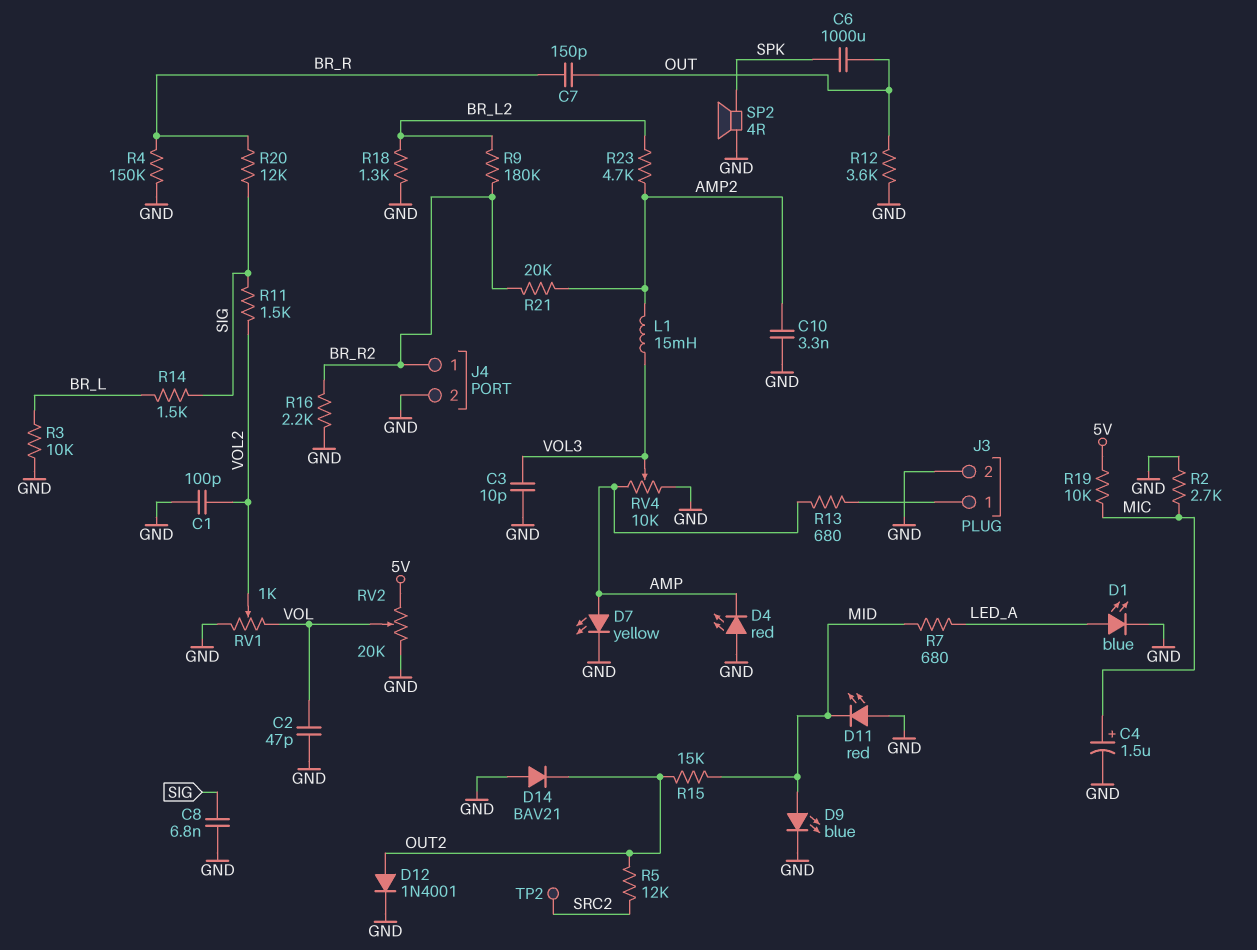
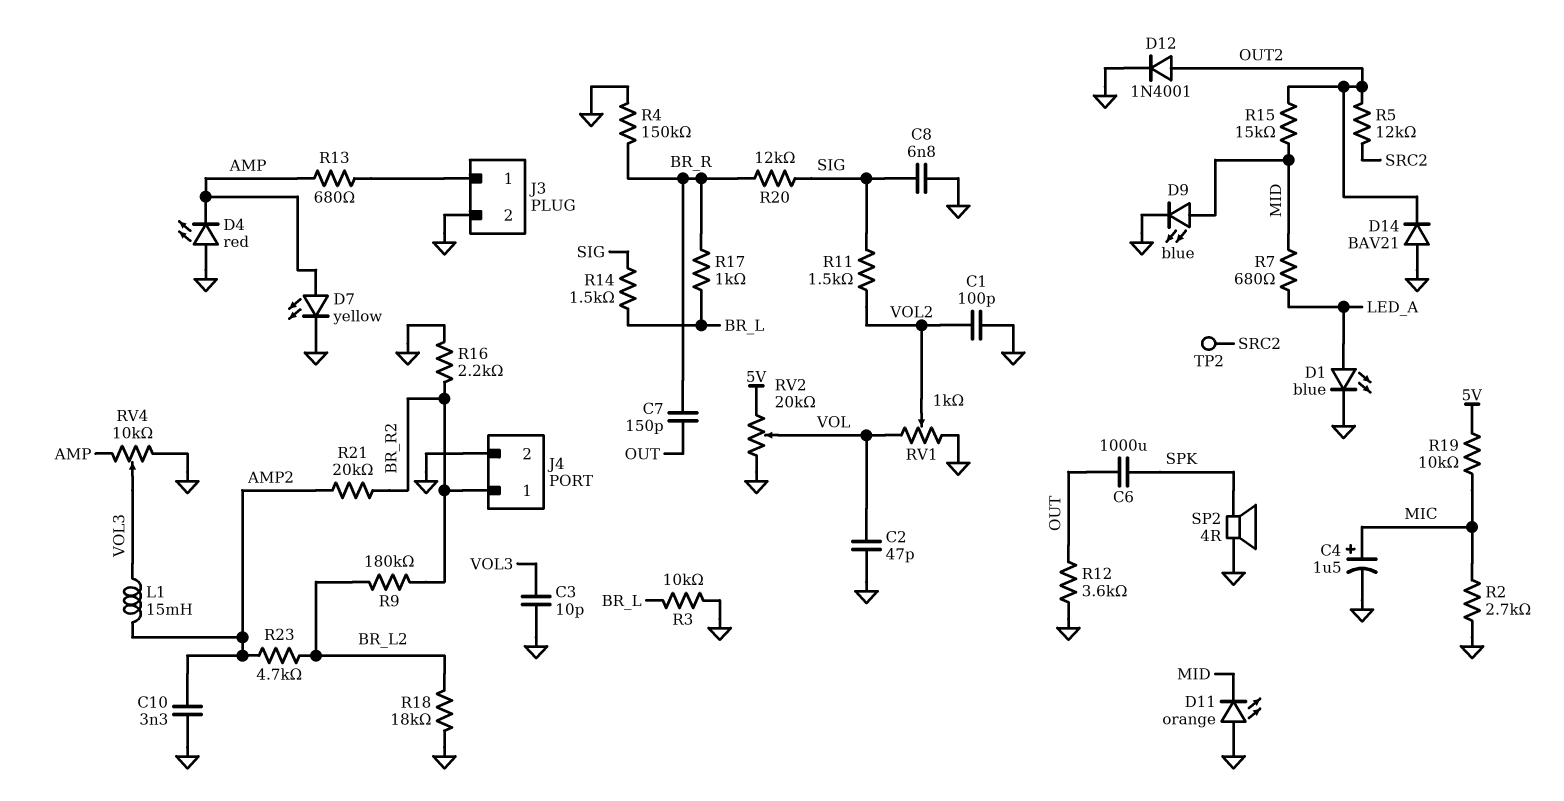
D11: LED red (A GND, K MID) -> LED orange (A GND, K MID)
R17: none -> 1k (BR_L, BR_R)
R18: 1.3k (BR_L2, GND) -> 18k (BR_L2, GND)

